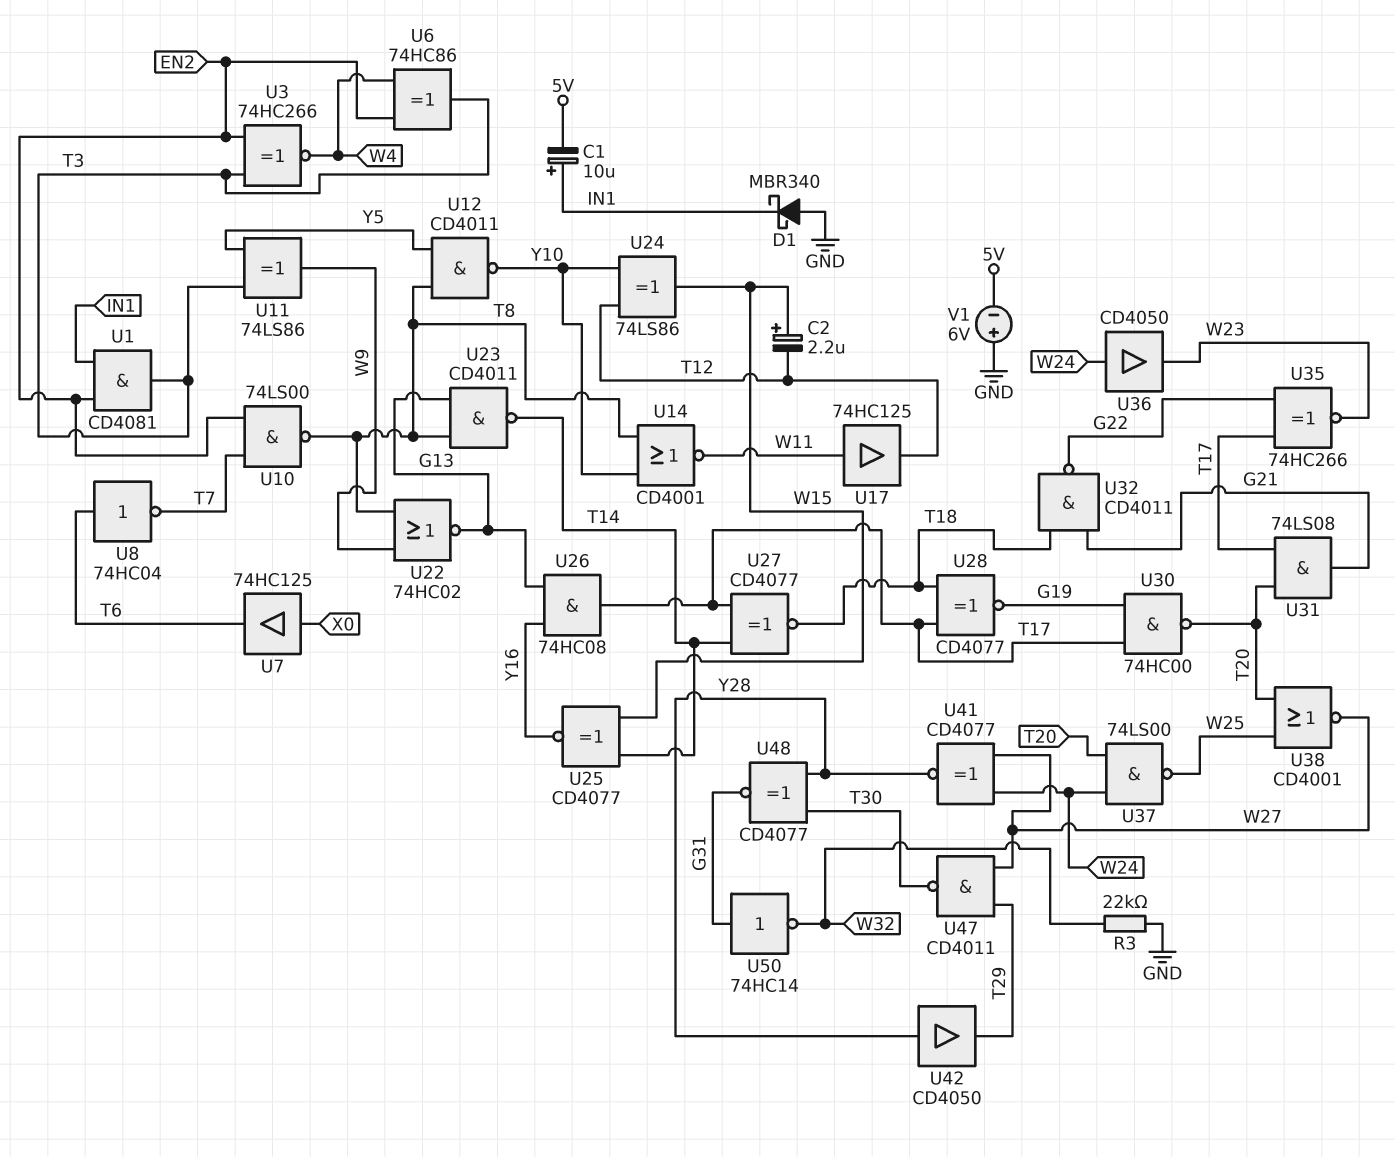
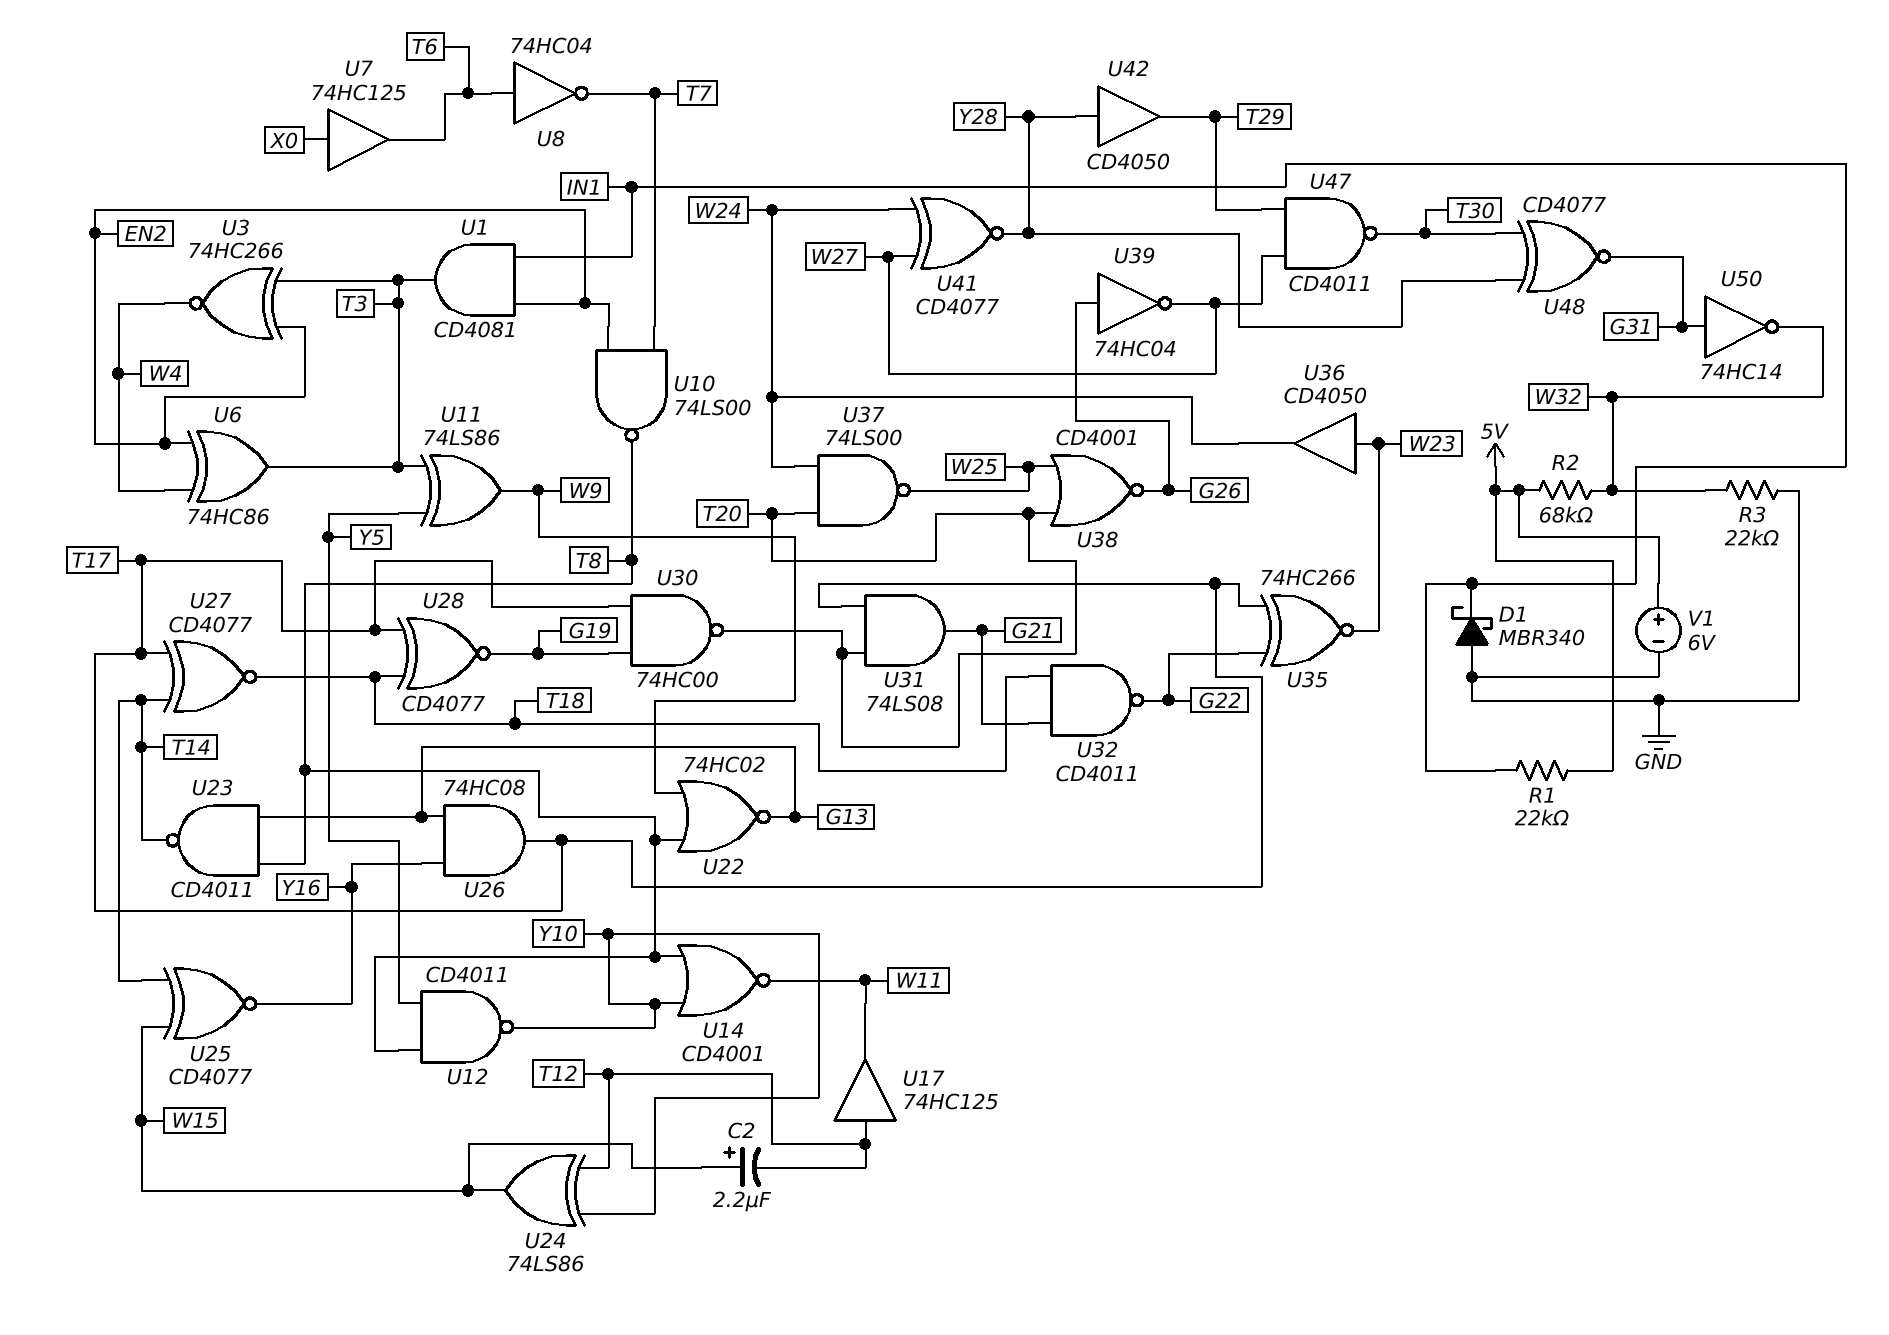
C1: 10uF (plus IN1, minus 5V) -> none
R1: none -> 22k (5V, IN1)
R2: none -> 68k (5V, W32)
U17: buffer 74HC125 (in W11, out T12) -> buffer 74HC125 (in T12, out W11)
U36: buffer CD4050 (in W24, out W23) -> buffer CD4050 (in W23, out W24)
U38: NOR CD4001 (in T20, in W25, out W27) -> NOR CD4001 (in T20, in W25, out G26)
U39: none -> NOT 74HC04 (in G26, out W27)
V1: 6V (plus GND, minus 5V) -> 6V (plus 5V, minus GND)

